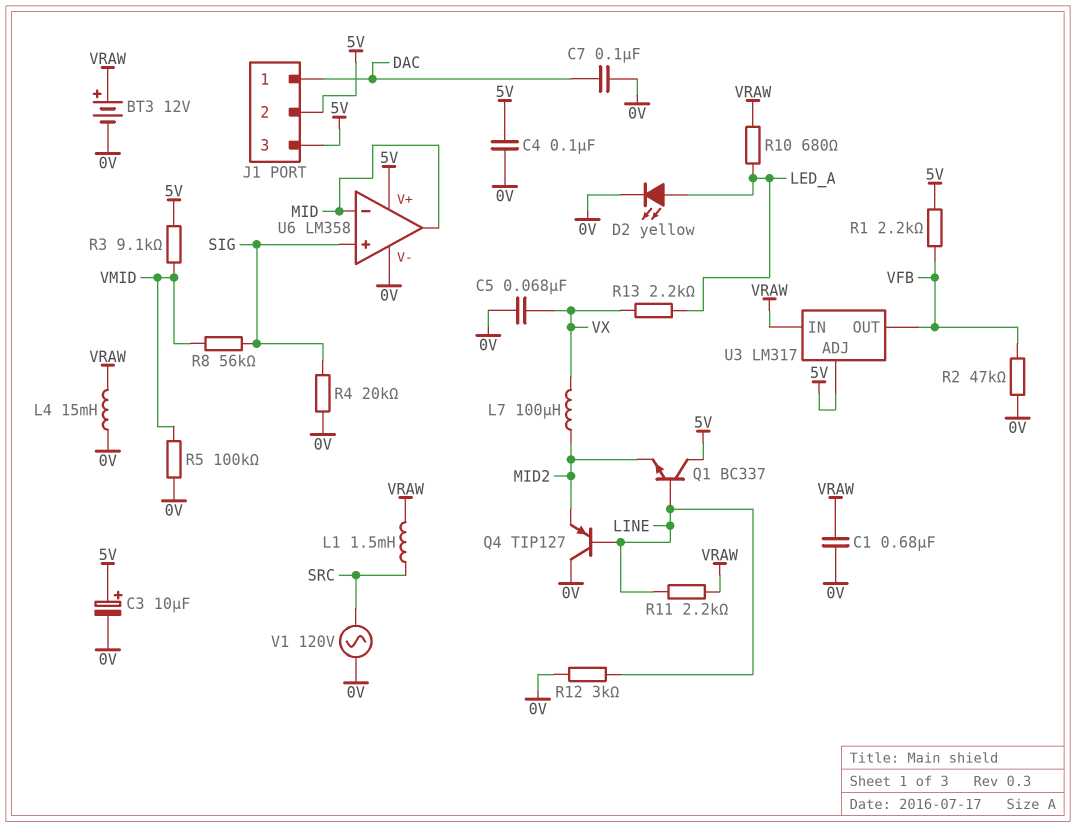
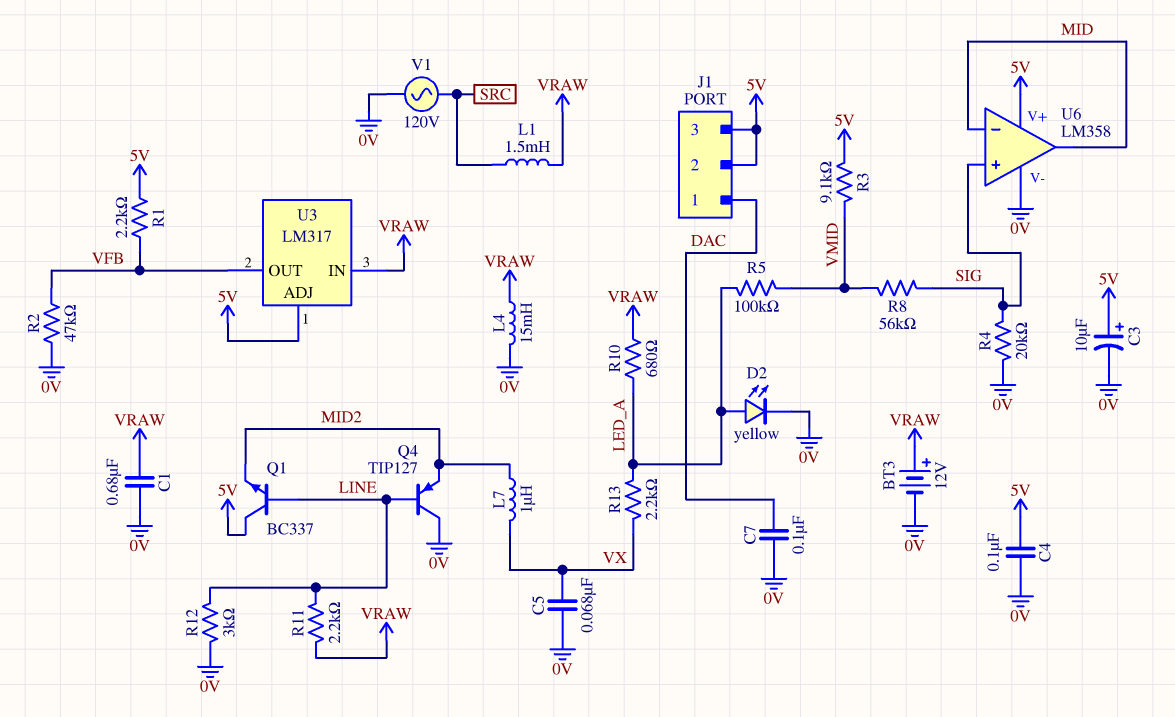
L7: 100uH (MID2, VX) -> 1uH (MID2, VX)
R5: 100k (0V, VMID) -> 100k (LED_A, VMID)

